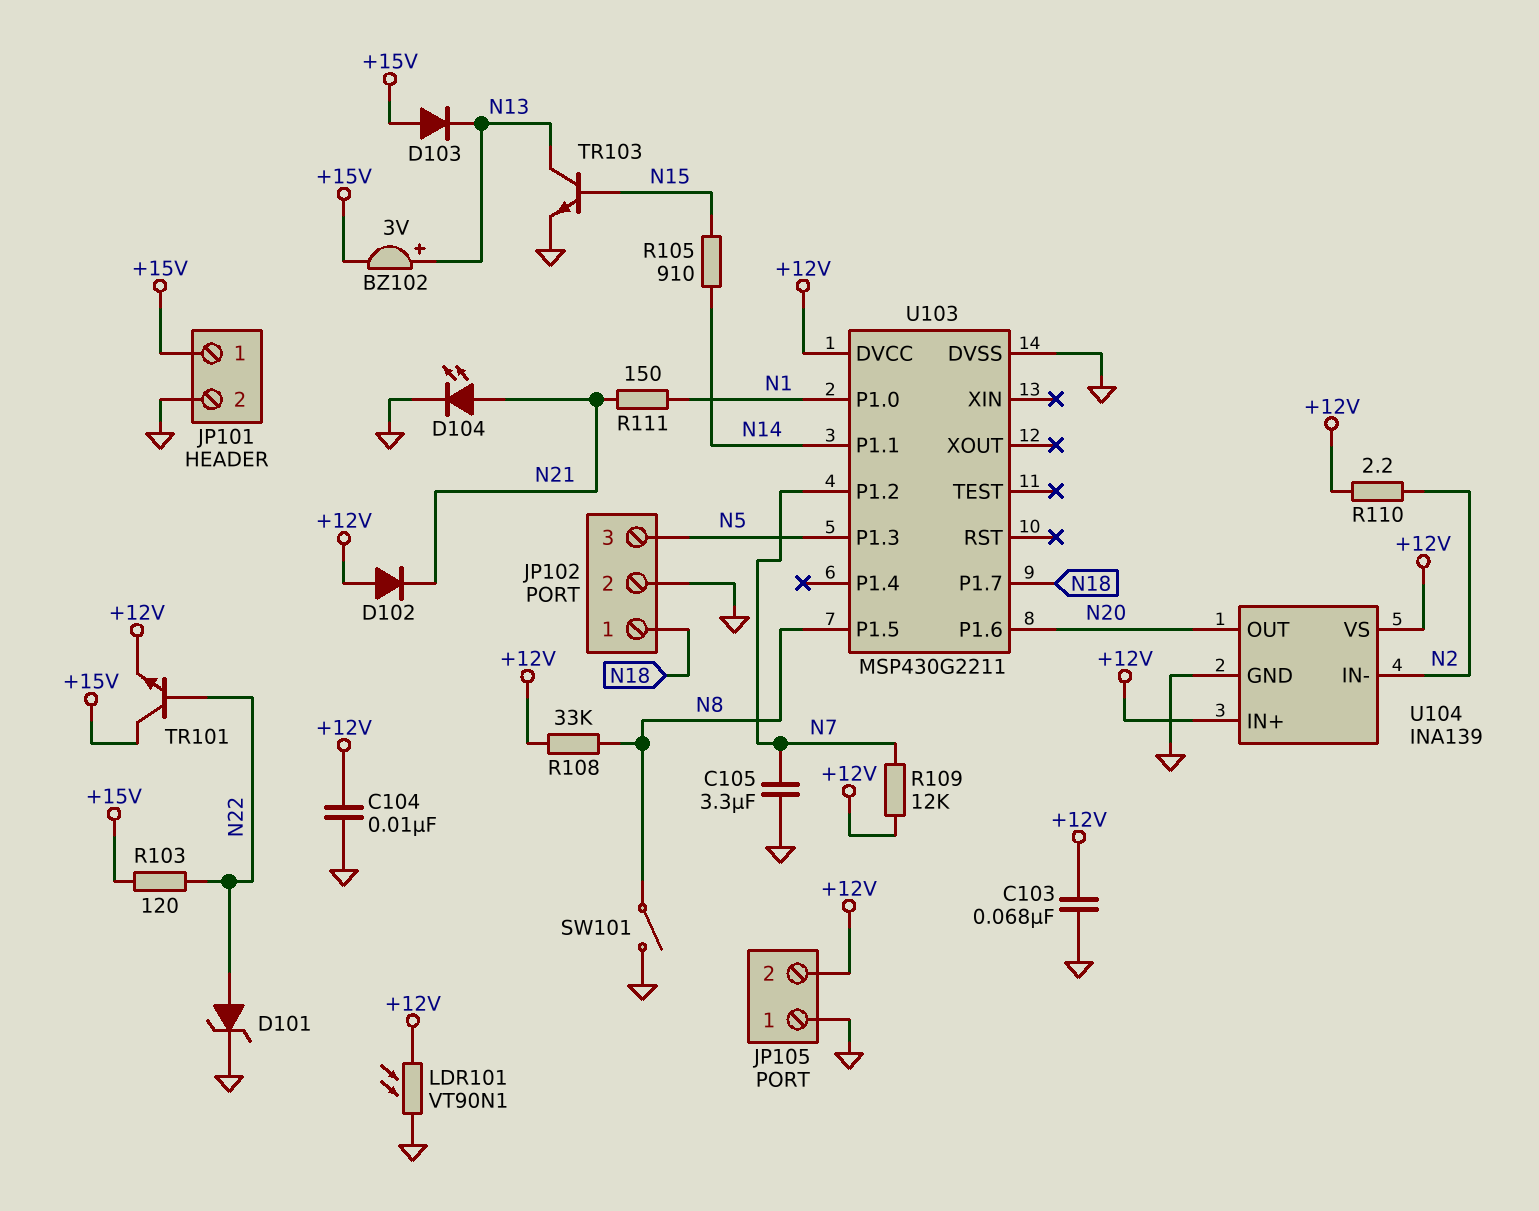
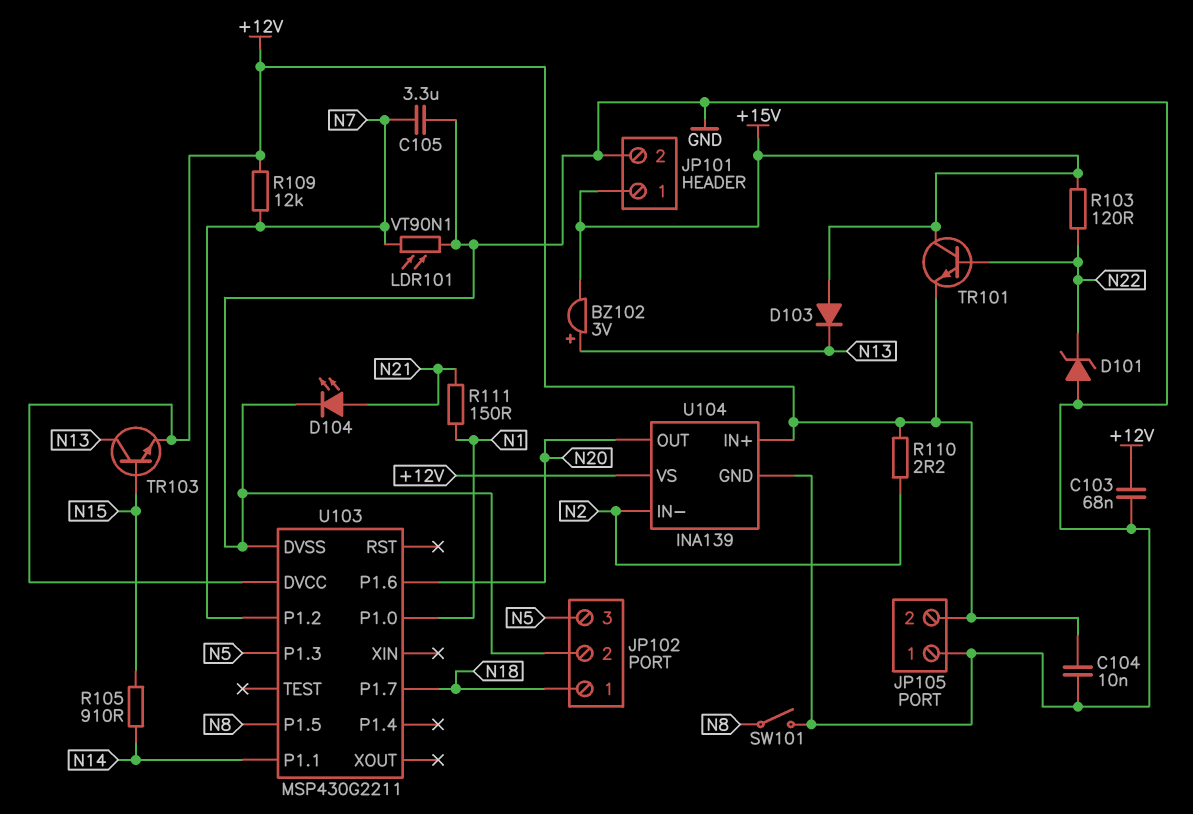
D101: zener (A N22, K GND) -> zener (A GND, K N22)
D102: diode (A +12V, K N21) -> none
LDR101: VT90N1 (+12V, GND) -> VT90N1 (GND, N7)
R108: 33k (+12V, N8) -> none
TR103: NPN (B N15, C N13, E GND) -> NPN (B N15, C N13, E +12V)

